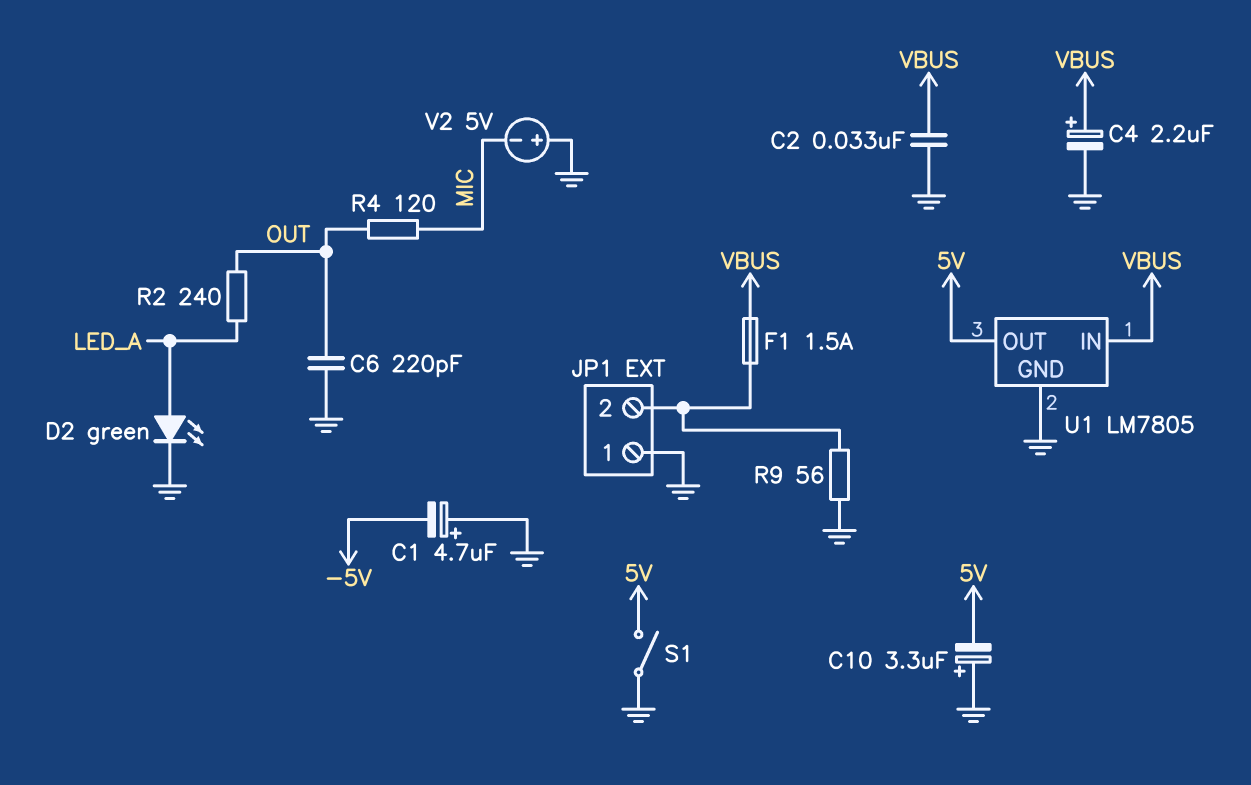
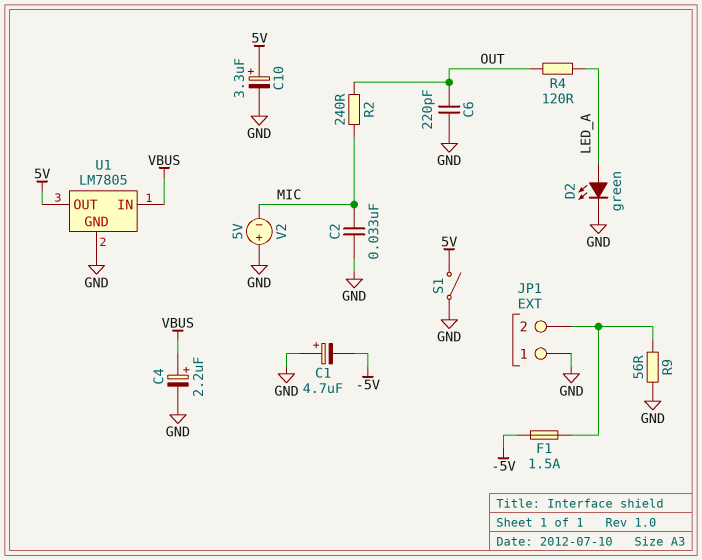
C2: 33nF (GND, VBUS) -> 33nF (GND, MIC)
C10: 3.3uF (plus GND, minus 5V) -> 3.3uF (plus 5V, minus GND)
F1: 1.5A (JP1/2, VBUS) -> 1.5A (-5V, JP1/2)
R2: 240 (LED_A, OUT) -> 240 (MIC, OUT)
R4: 120 (MIC, OUT) -> 120 (LED_A, OUT)

